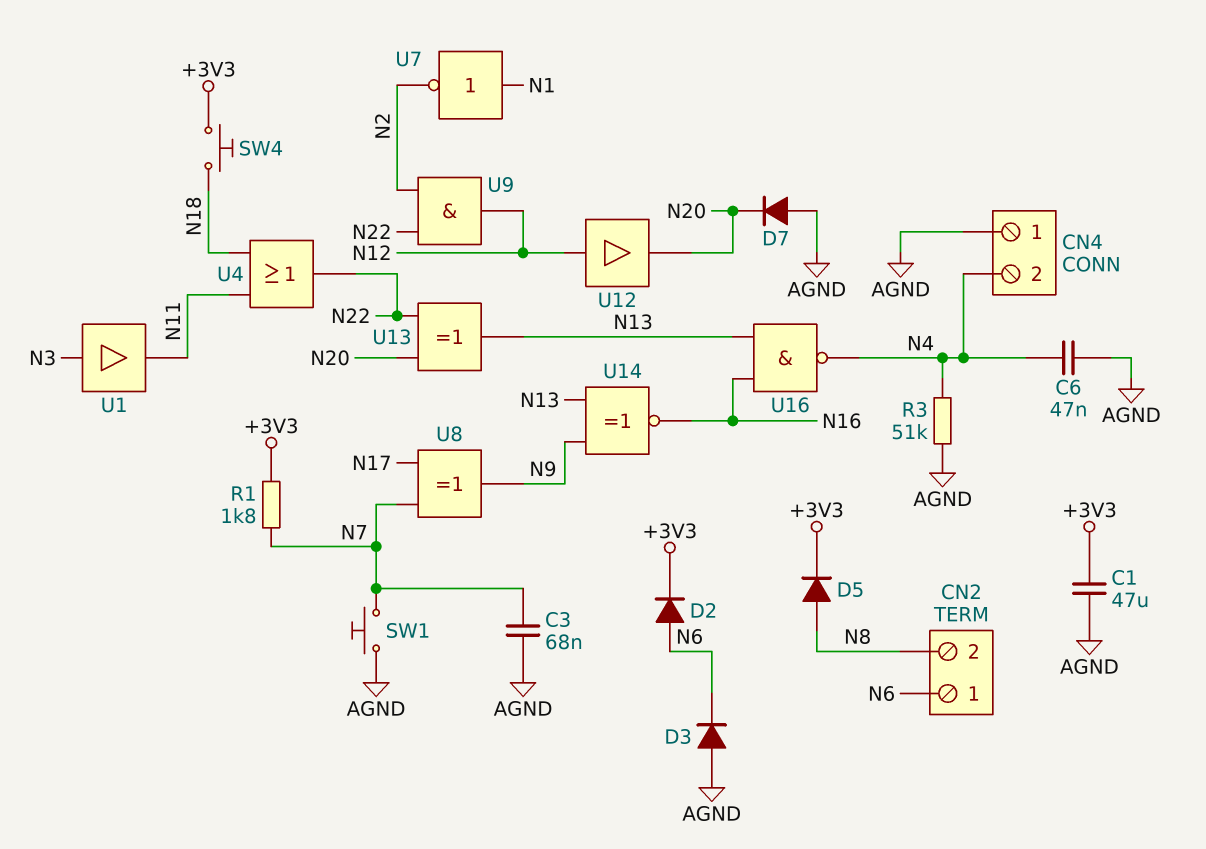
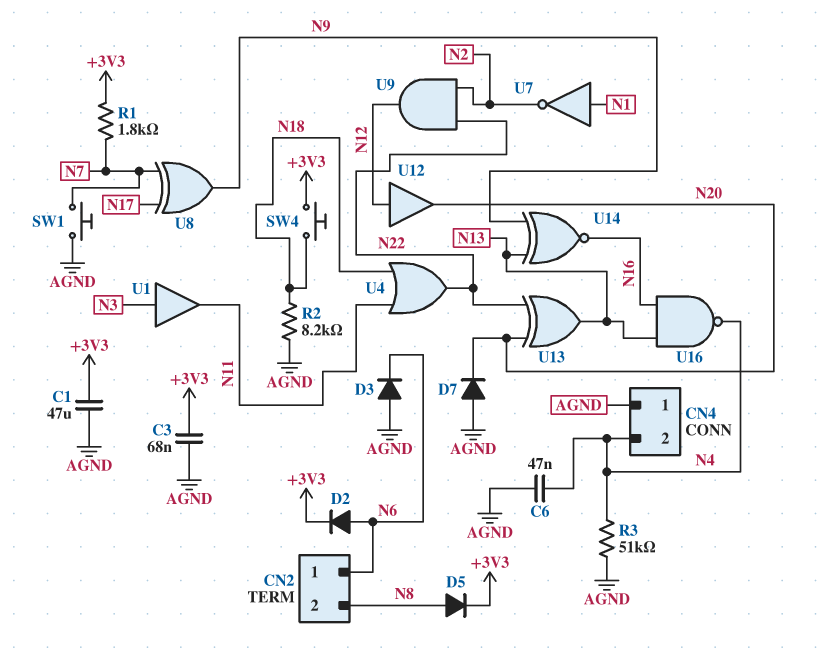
C3: 68nF (AGND, N7) -> 68nF (+3V3, AGND)
R2: none -> 8.2k (AGND, N18)

